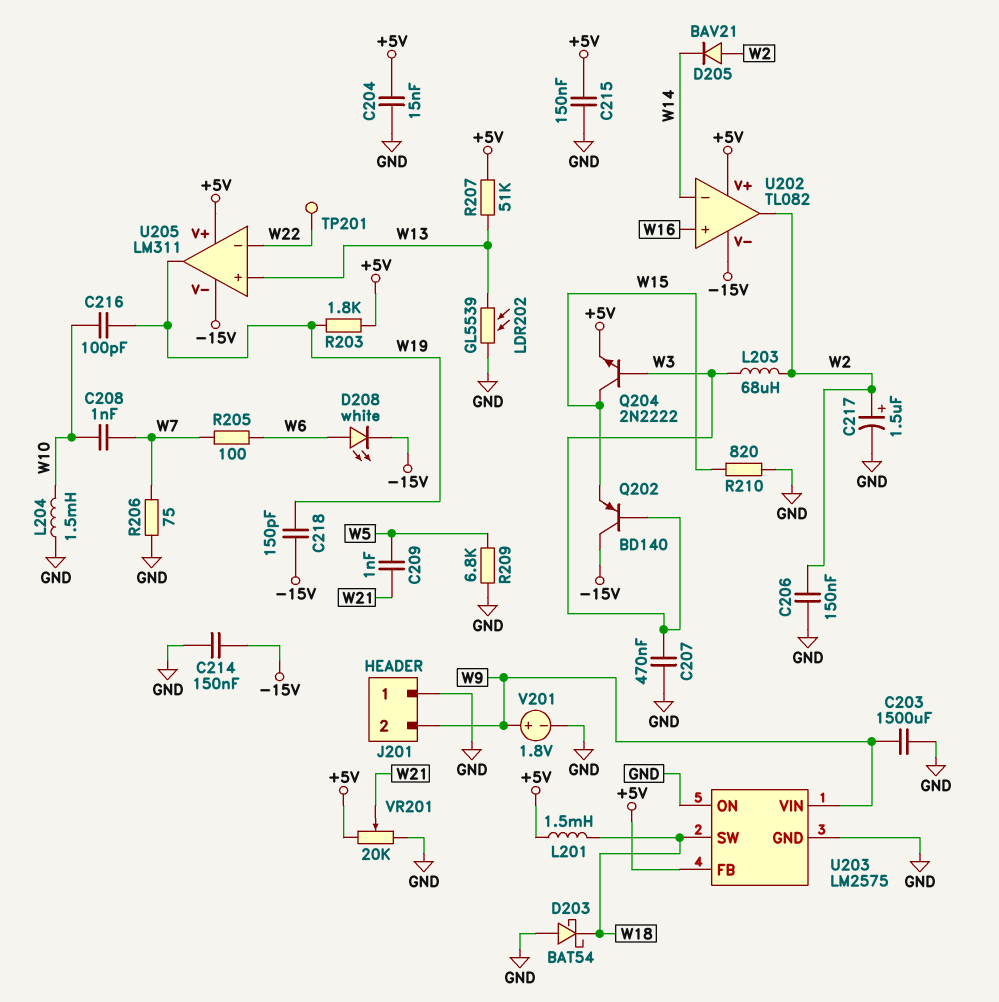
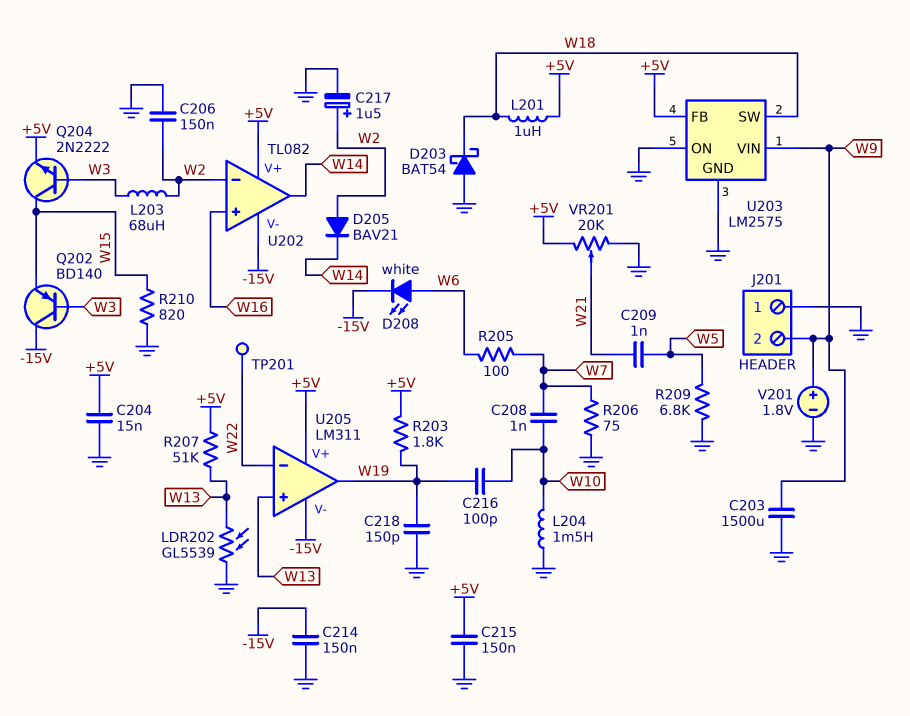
C207: 470nF (GND, W3) -> none
C218: 150pF (-15V, W19) -> 150pF (GND, W19)
L201: 1.5mH (+5V, W18) -> 1uH (+5V, W18)
U202 pin in-: W14 -> W2
U202 pin out: W2 -> W14

